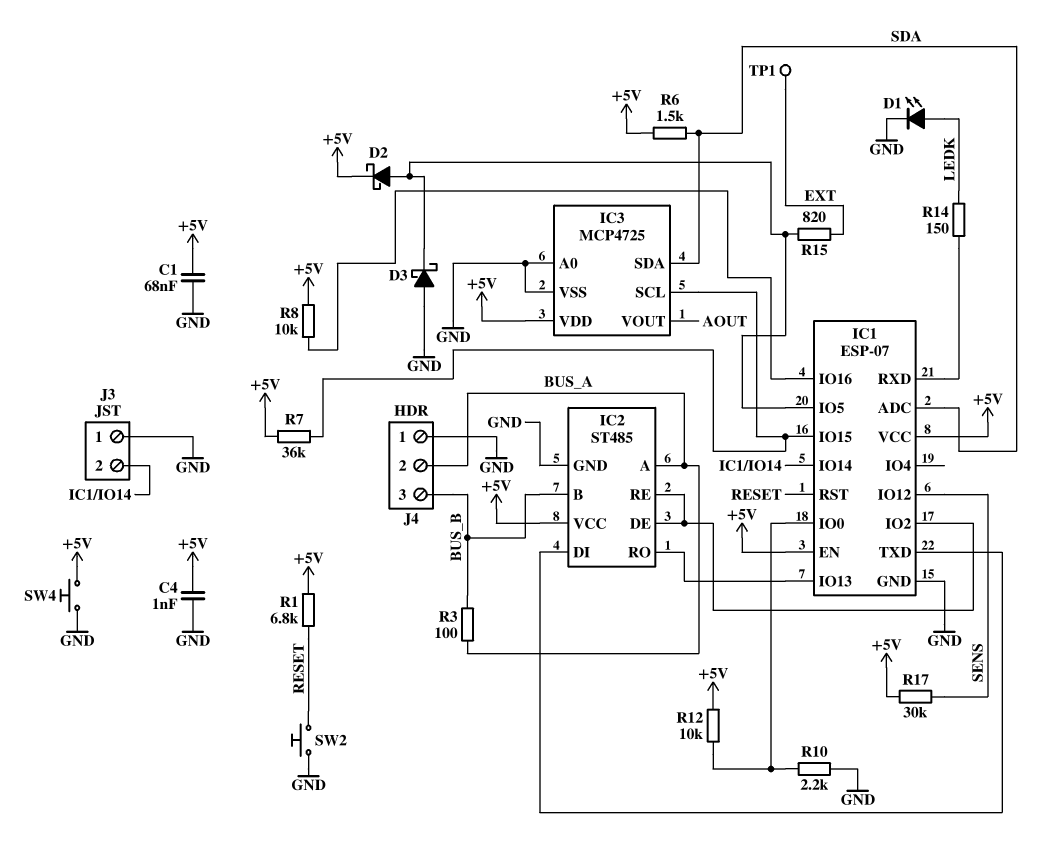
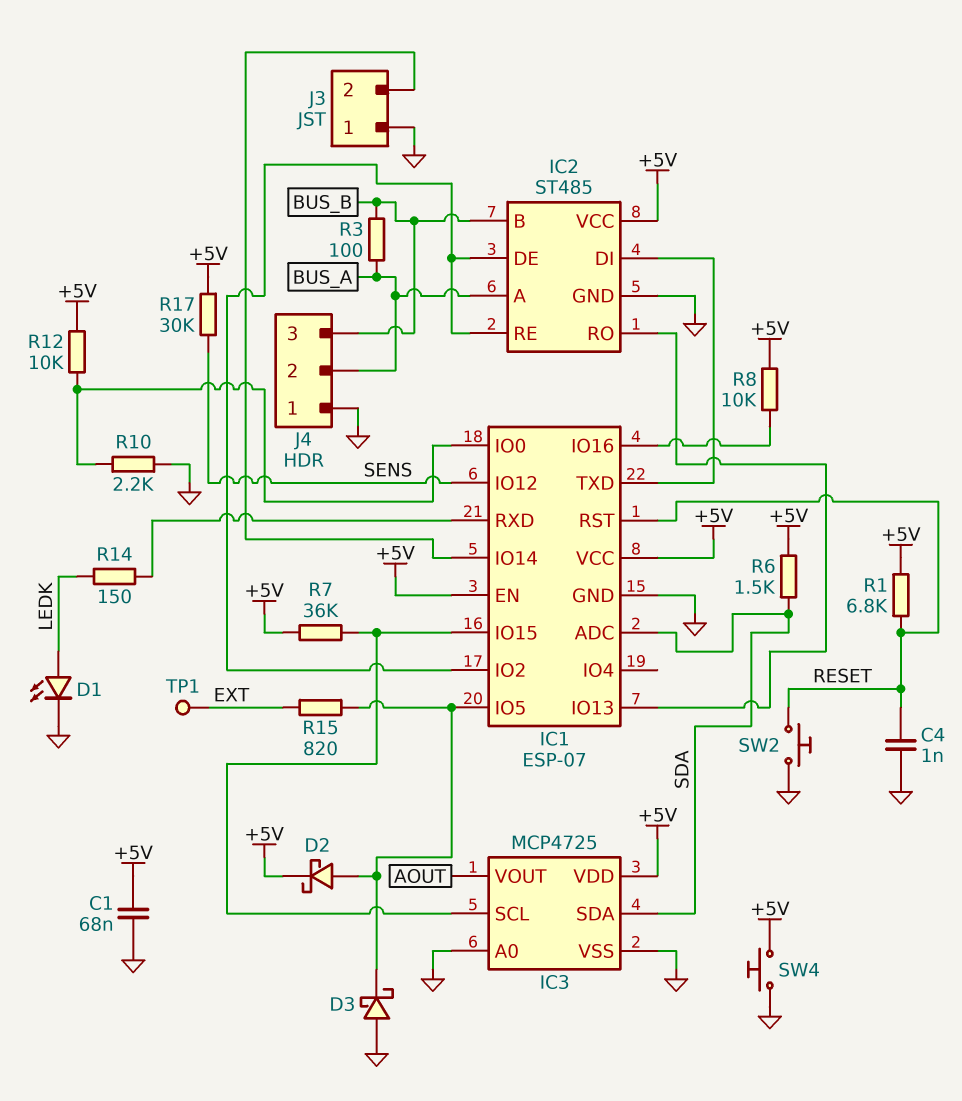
C4: 1nF (+5V, GND) -> 1nF (GND, RESET)

